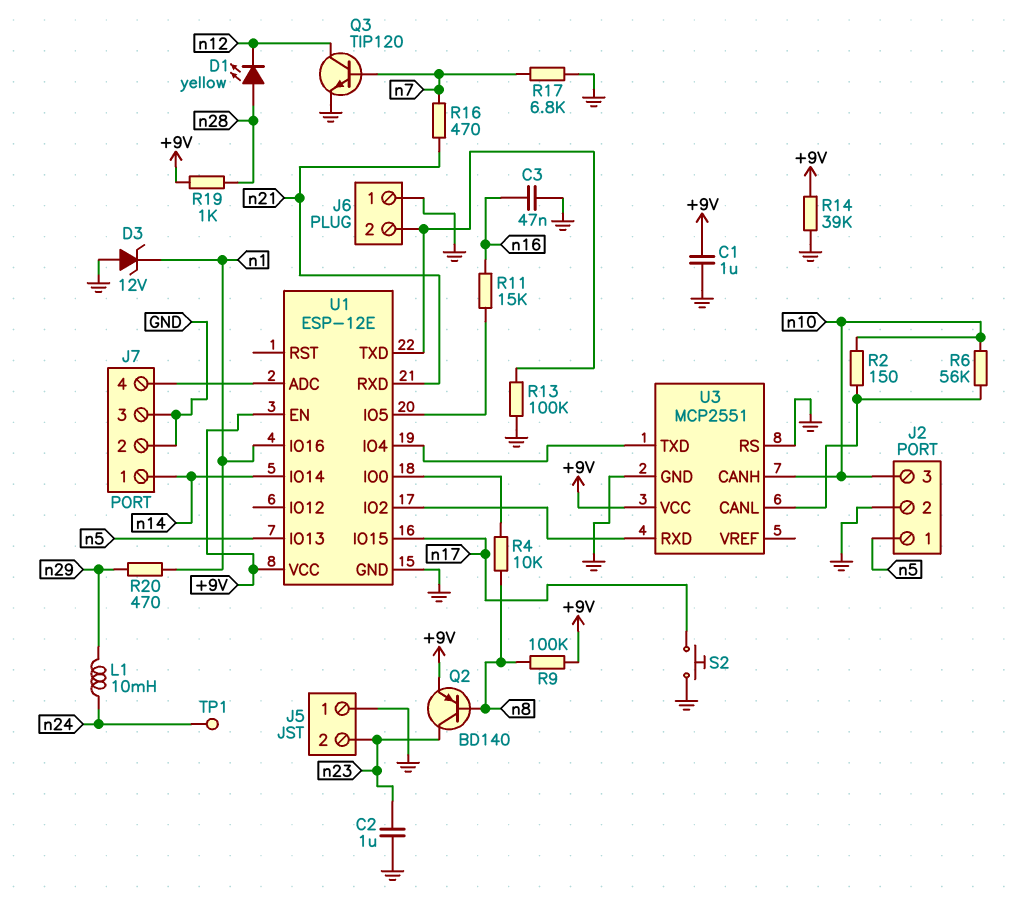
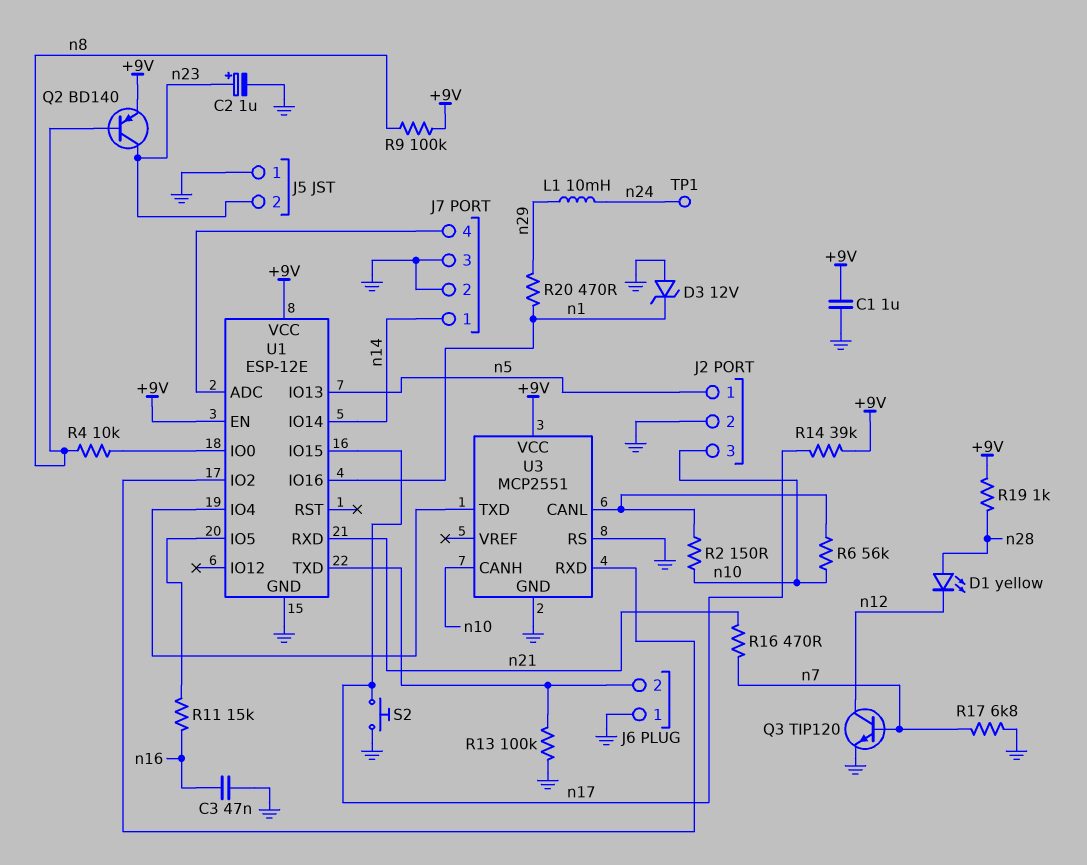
C2: 1uF (GND, n23) -> 1uF (plus n23, minus GND)
R14: 39k (+9V, GND) -> 39k (+9V, n17)

